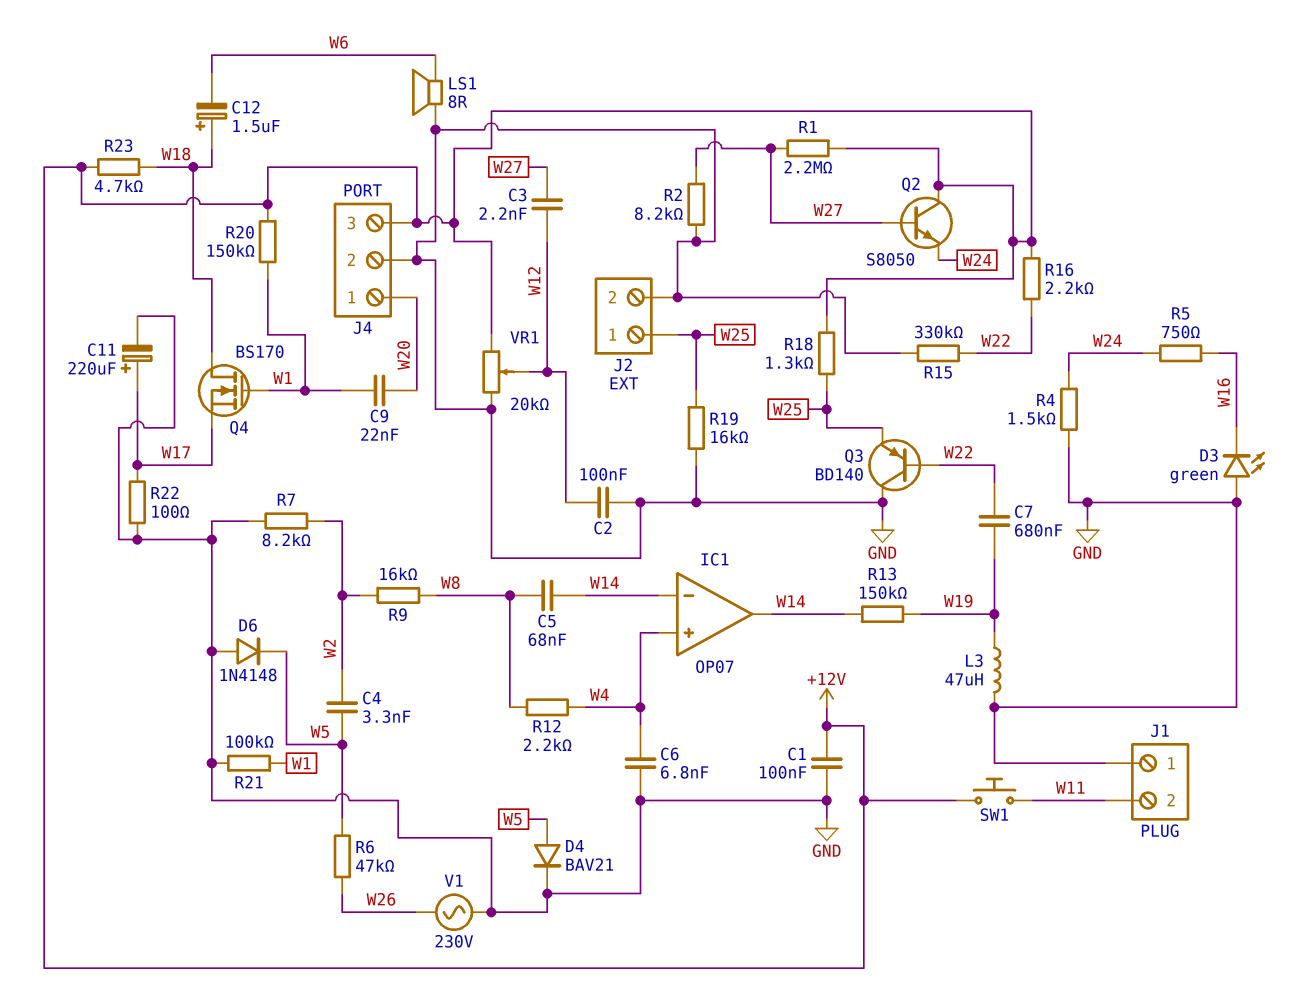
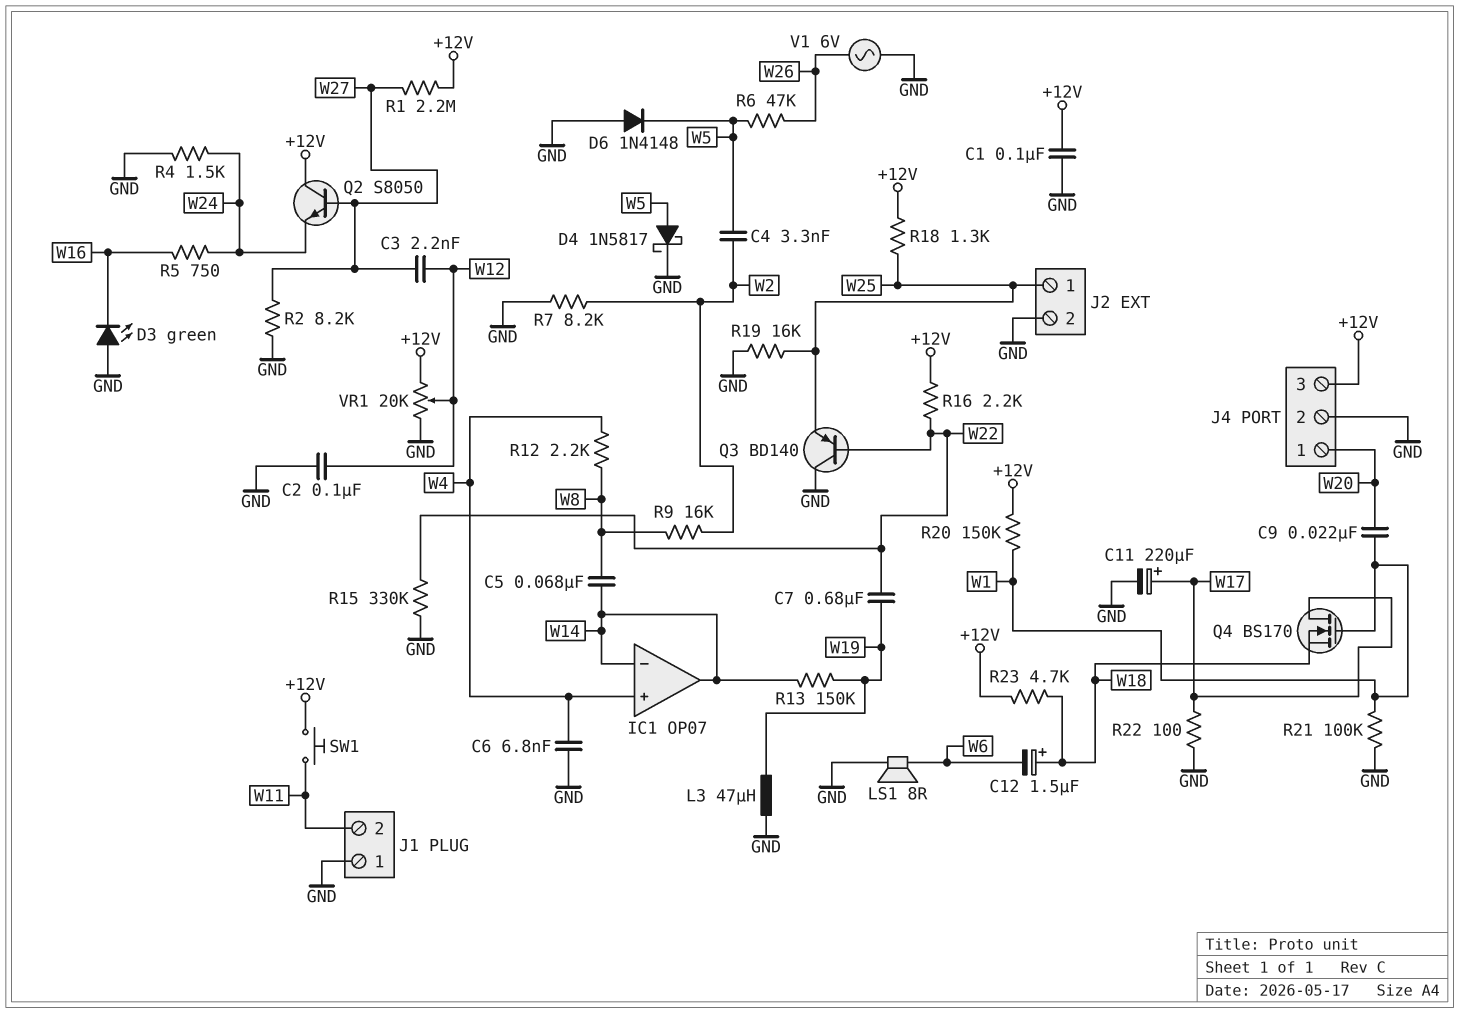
D4: diode BAV21 (A W5, K GND) -> schottky 1N5817 (A W5, K GND)
Q4: NMOS BS170 (G W1, D W18, S W17) -> NMOS BS170 (G W1, D W17, S W18)
V1: AC 230V (GND, W26) -> AC 6V (GND, W26)

